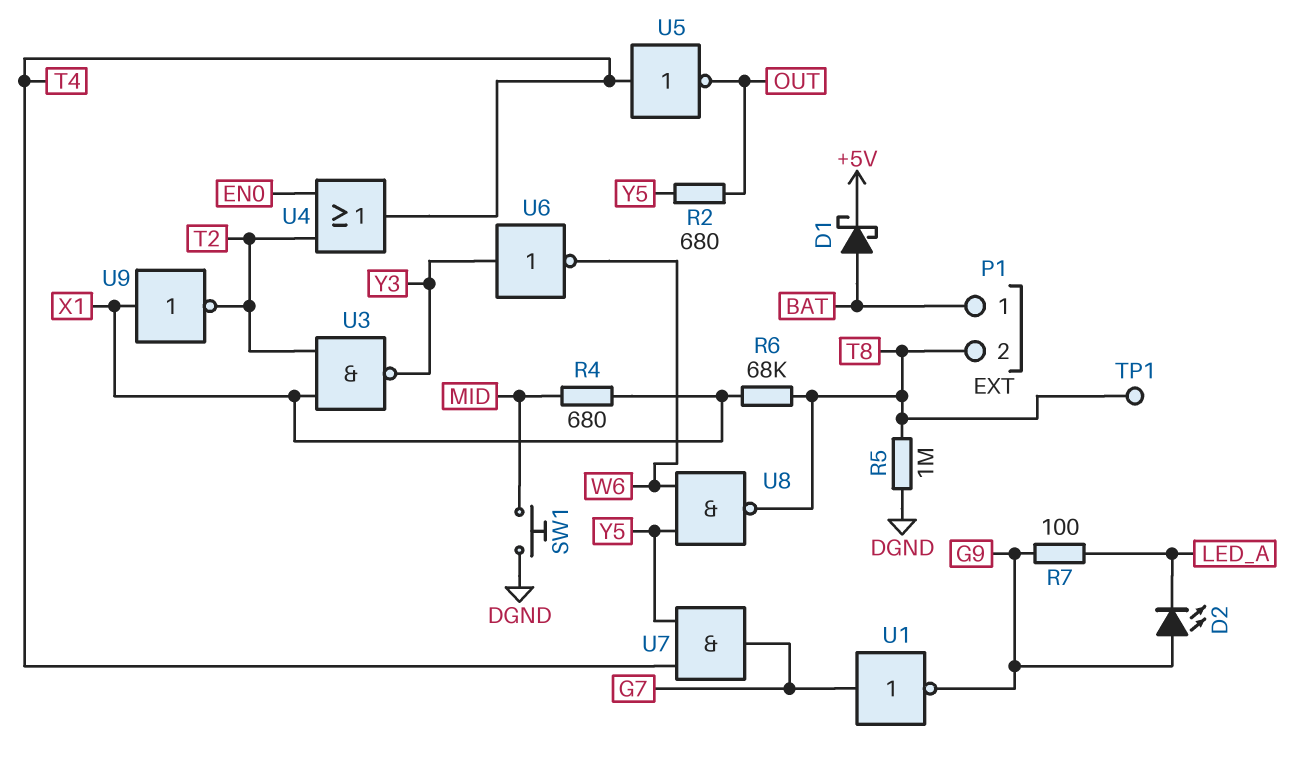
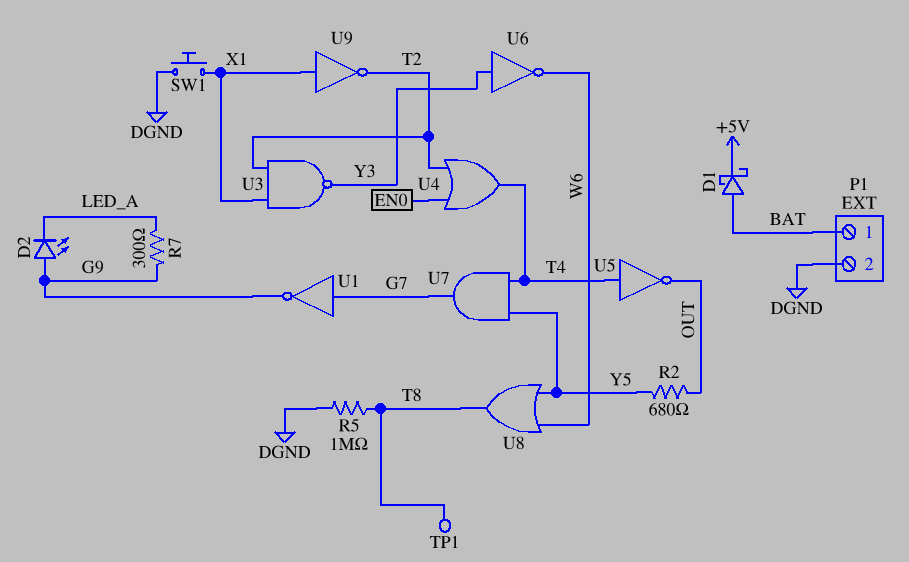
P1 pin 2: T8 -> DGND
R4: 680 (MID, X1) -> none
R6: 68k (T8, X1) -> none
R7: 100 (G9, LED_A) -> 300 (G9, LED_A)
SW1: button (DGND, MID) -> button (DGND, X1)
U8: NAND (in W6, in Y5, out T8) -> OR (in W6, in Y5, out T8)

